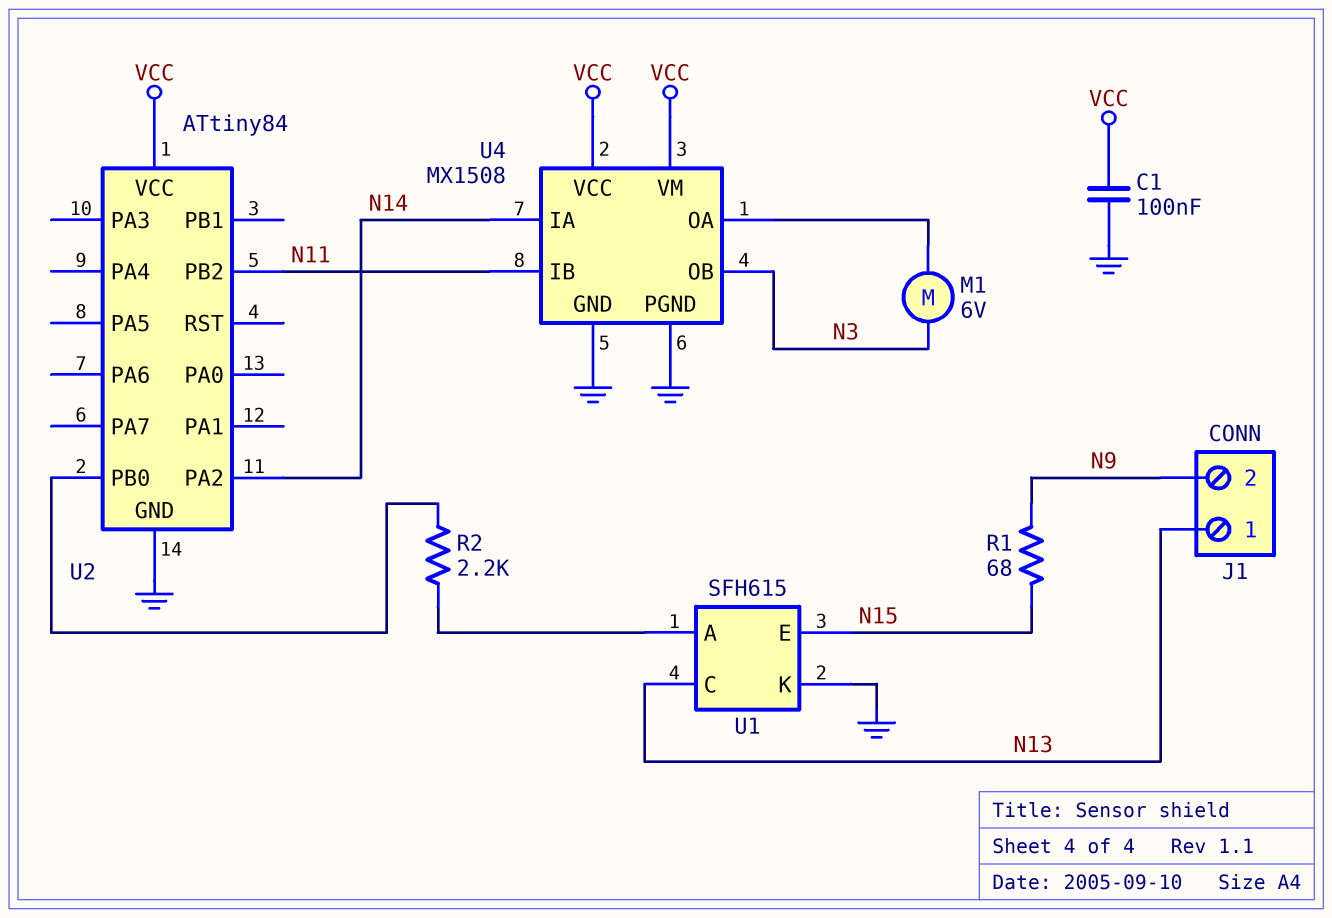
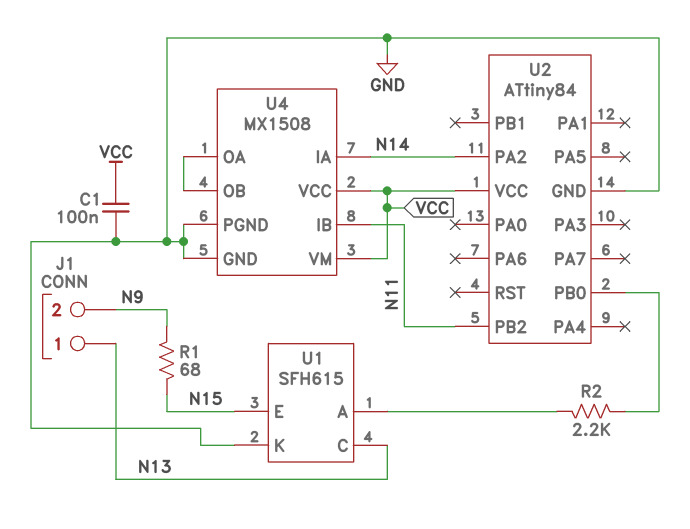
M1: motor 6V (N3, U4/OA) -> none
U4 pin OB: N3 -> U4/OA

